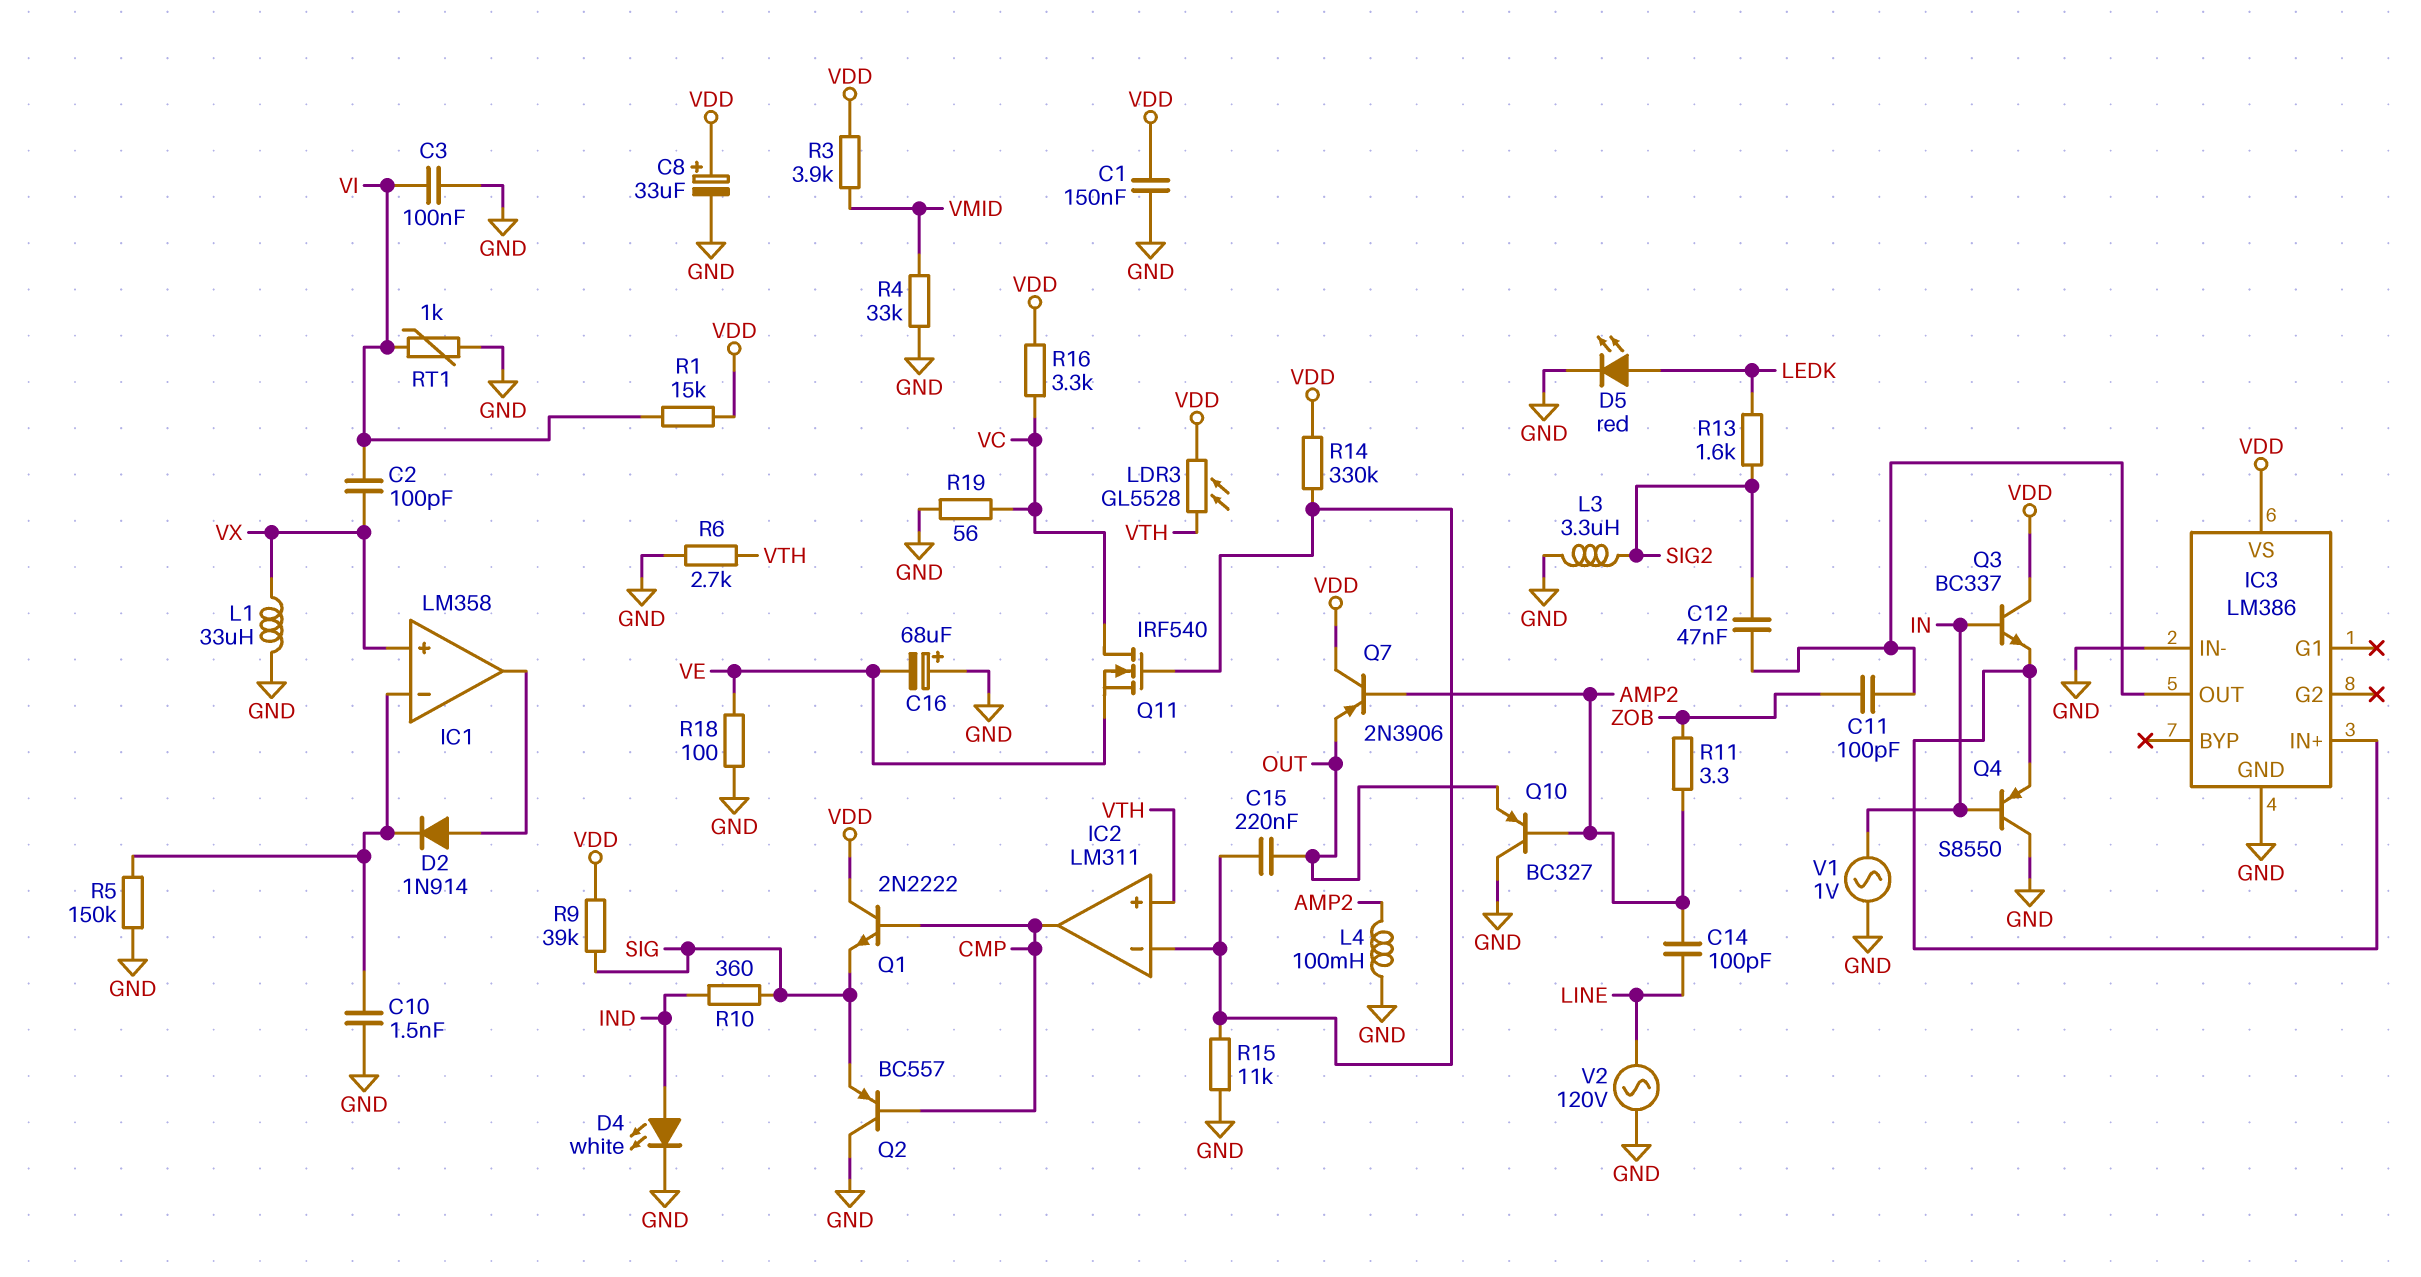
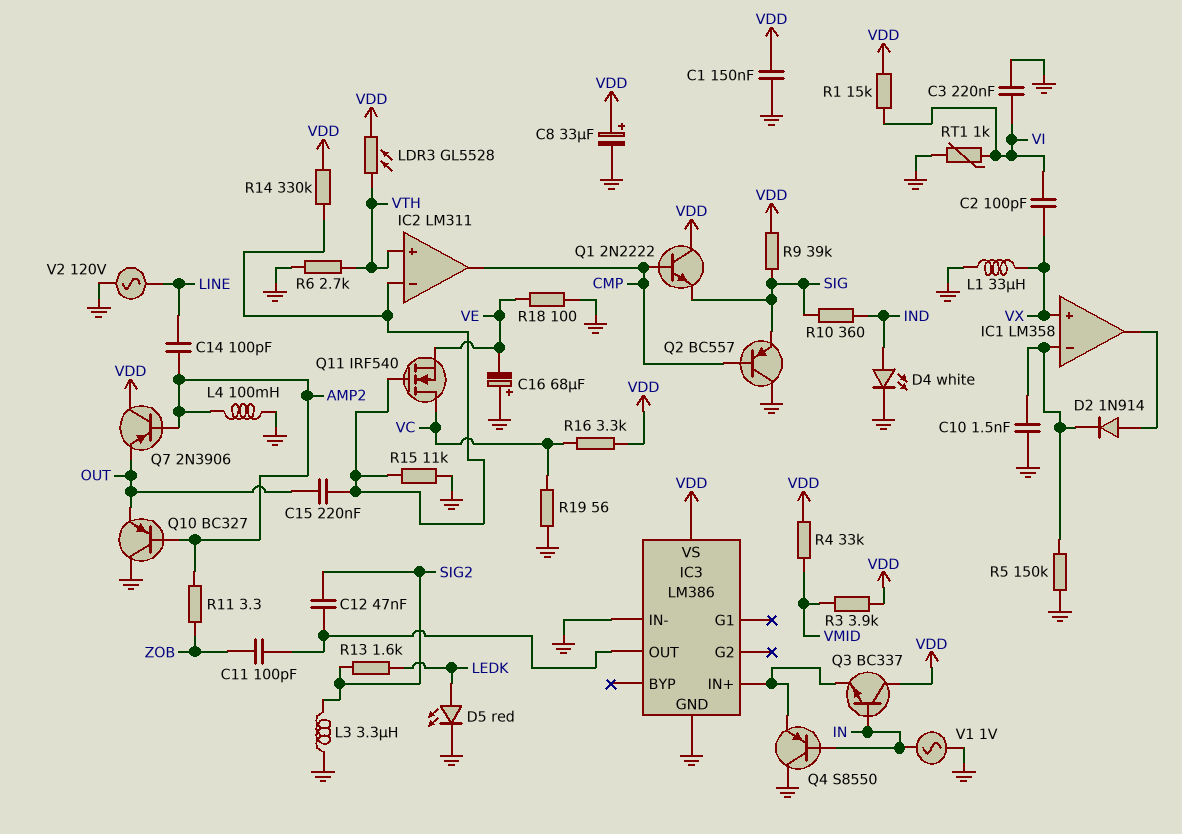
C3: 100nF (GND, VI) -> 220nF (GND, VI)
R4: 33k (GND, VMID) -> 33k (VDD, VMID)

